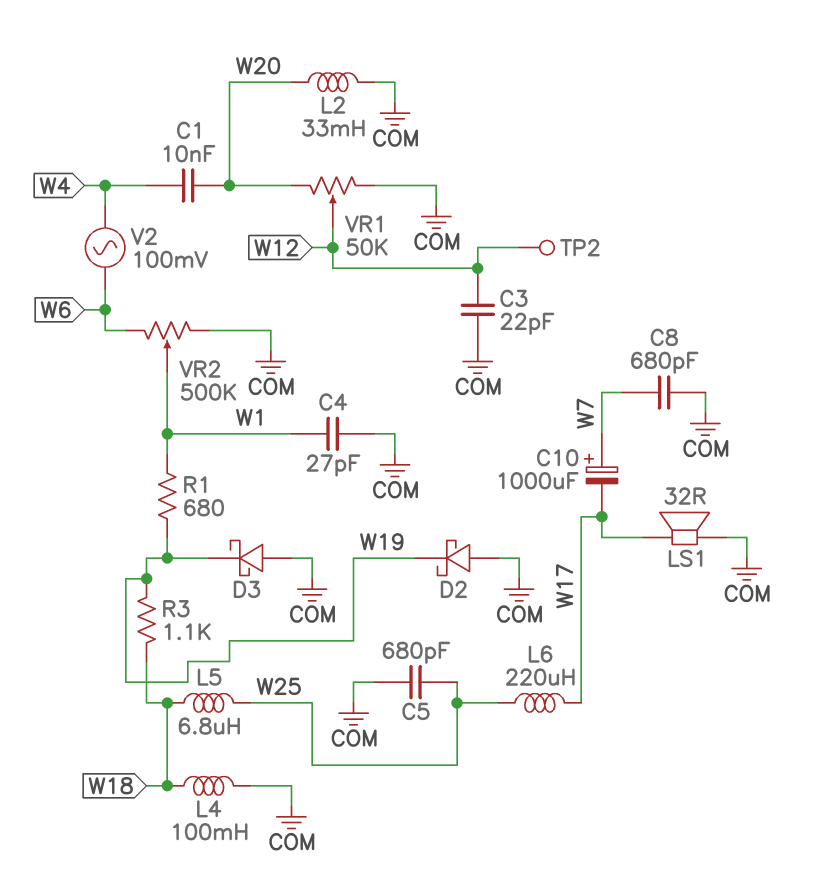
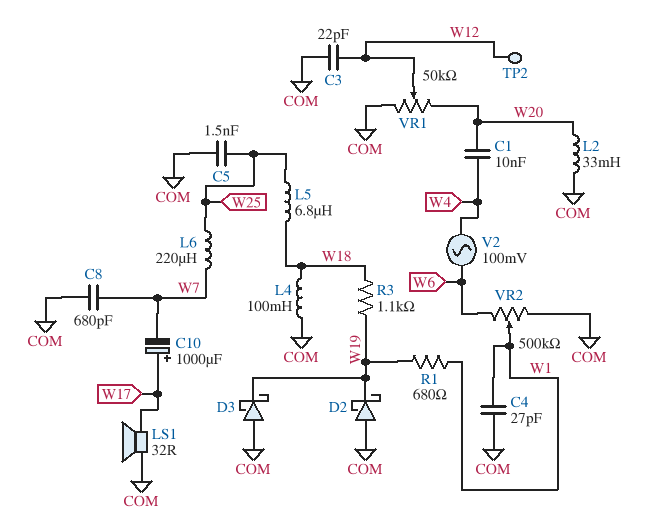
C5: 680pF (COM, W25) -> 1.5nF (COM, W25)
C10: 1000uF (plus W7, minus W17) -> 1000uF (plus W17, minus W7)
L6: 220uH (W17, W25) -> 220uH (W7, W25)

